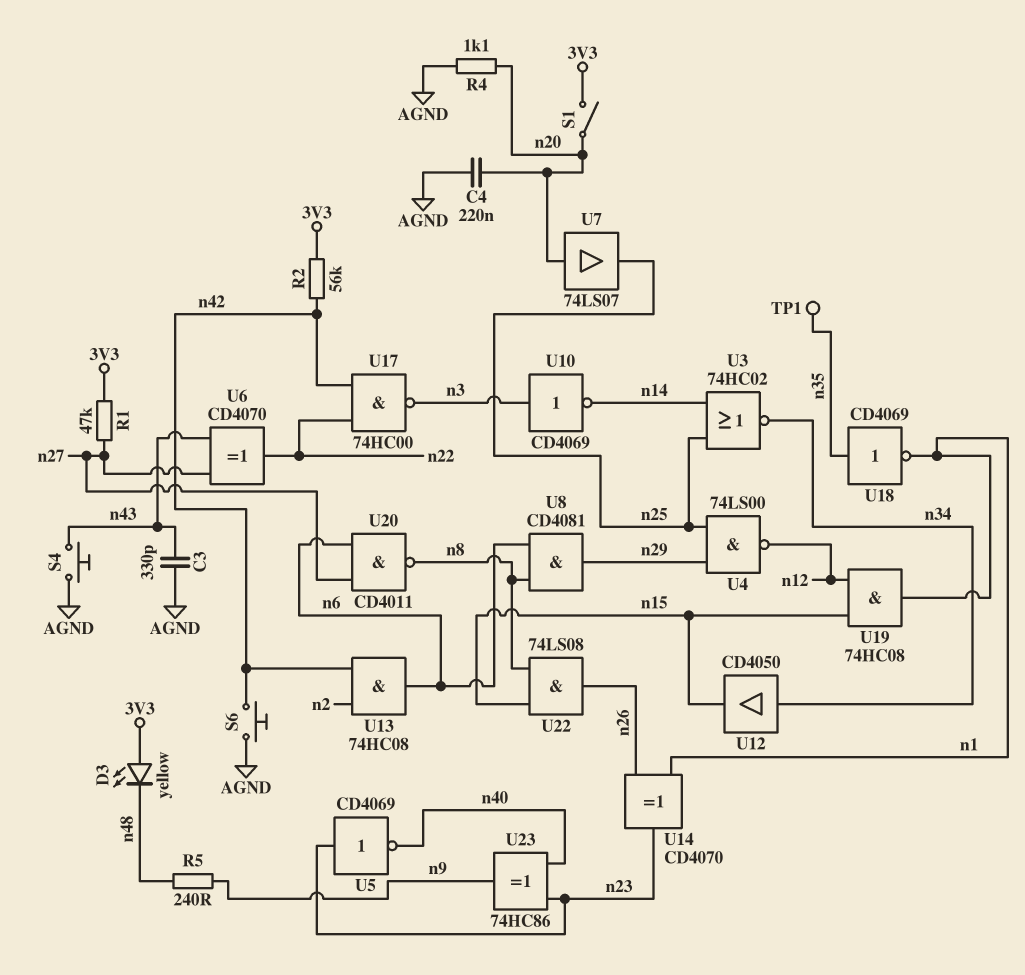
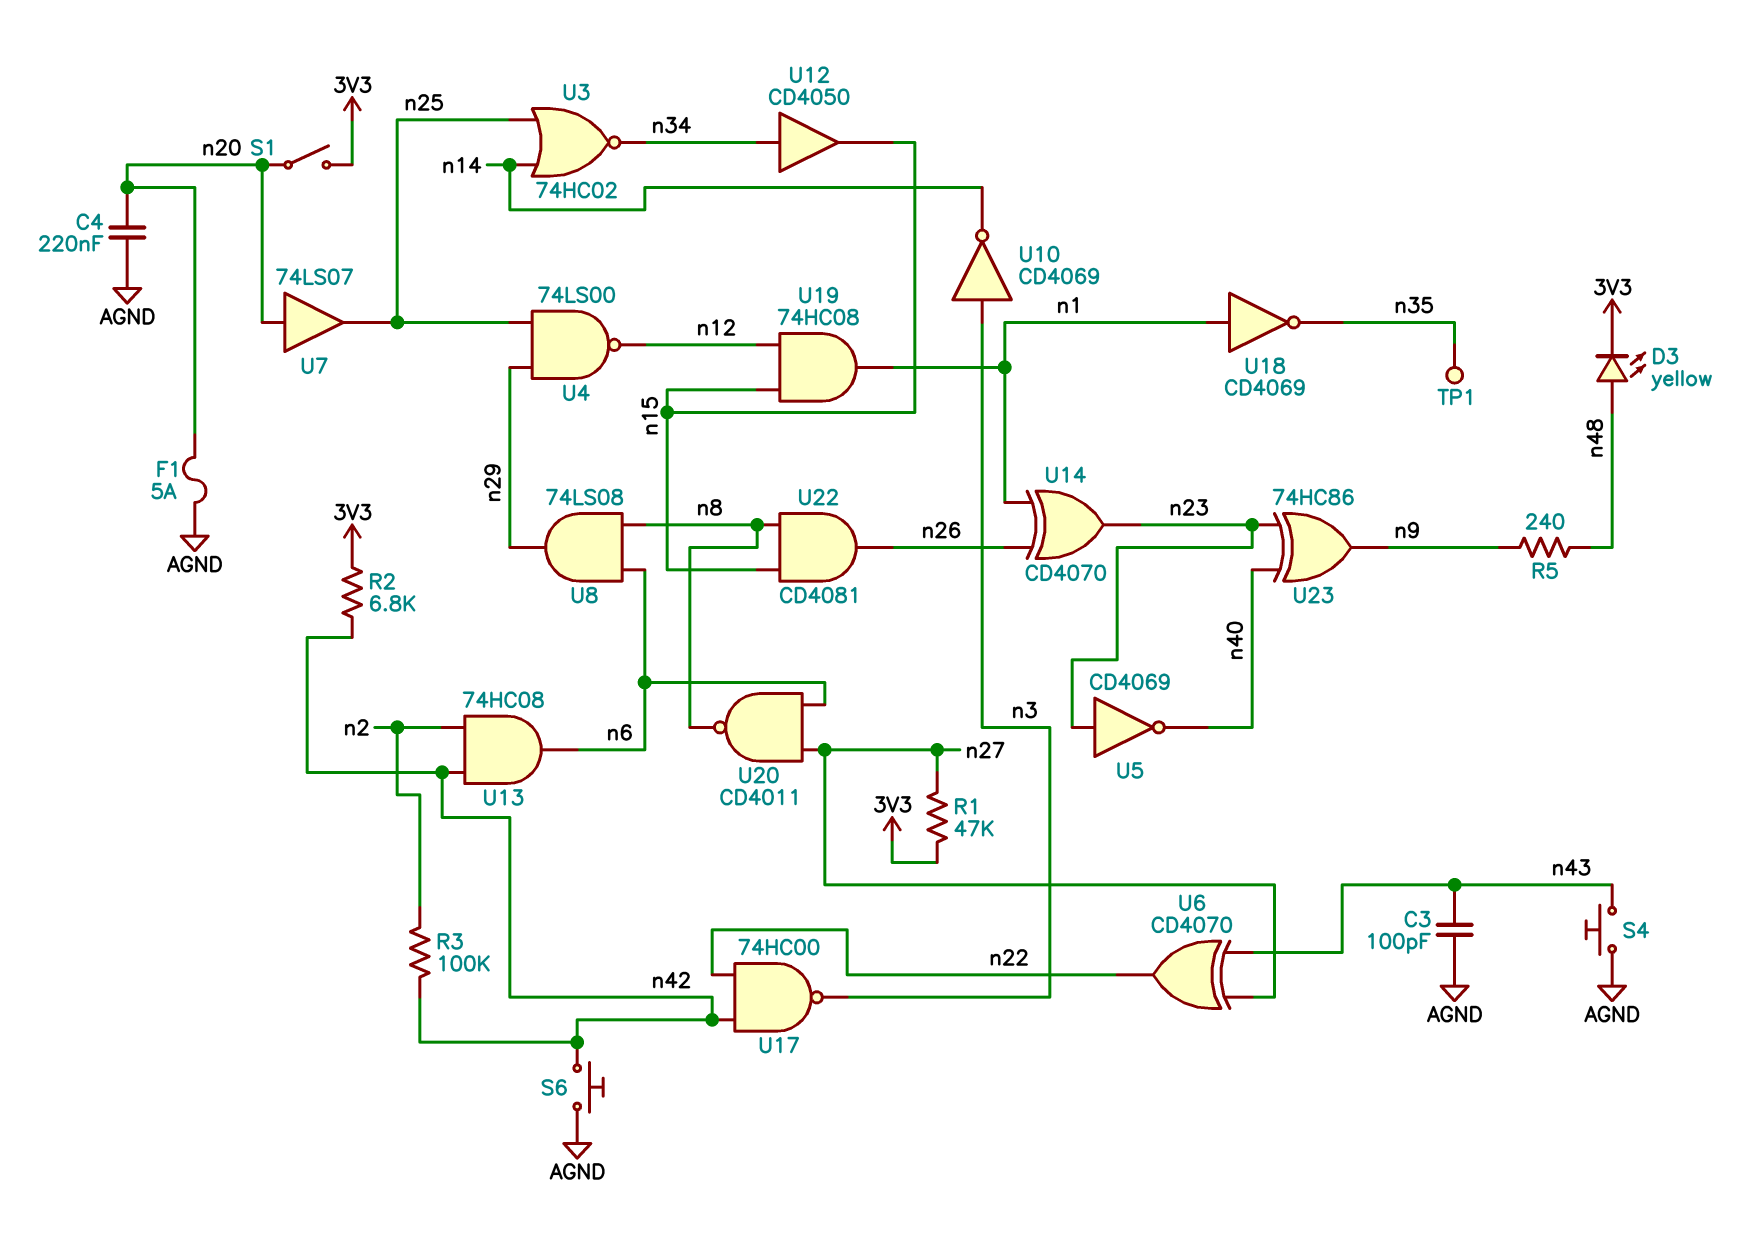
C3: 330pF (AGND, n43) -> 100pF (AGND, n43)
D3: LED yellow (A 3V3, K n48) -> LED yellow (A n48, K 3V3)
F1: none -> 5A (AGND, n20)
R2: 56k (3V3, n42) -> 6.8k (3V3, n42)
R3: none -> 100k (n2, n42)
R4: 1.1k (AGND, n20) -> none
U8: AND CD4081 (in n6, in n8, out n29) -> AND 74LS08 (in n6, in n8, out n29)
U18: NOT CD4069 (in n35, out n1) -> NOT CD4069 (in n1, out n35)
U22: AND 74LS08 (in n8, in n15, out n26) -> AND CD4081 (in n8, in n15, out n26)

